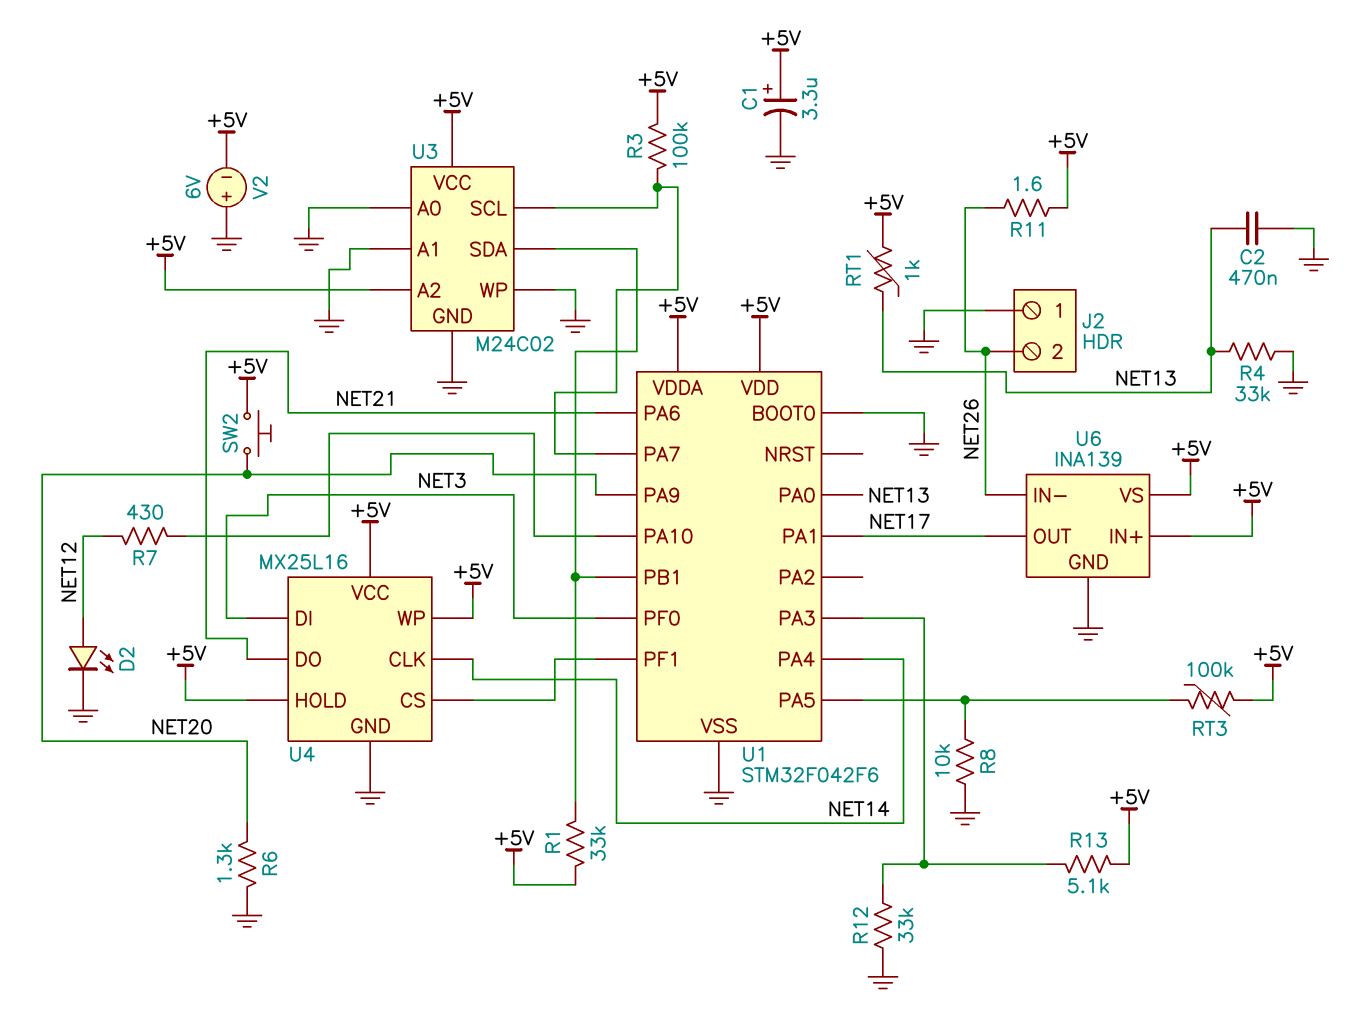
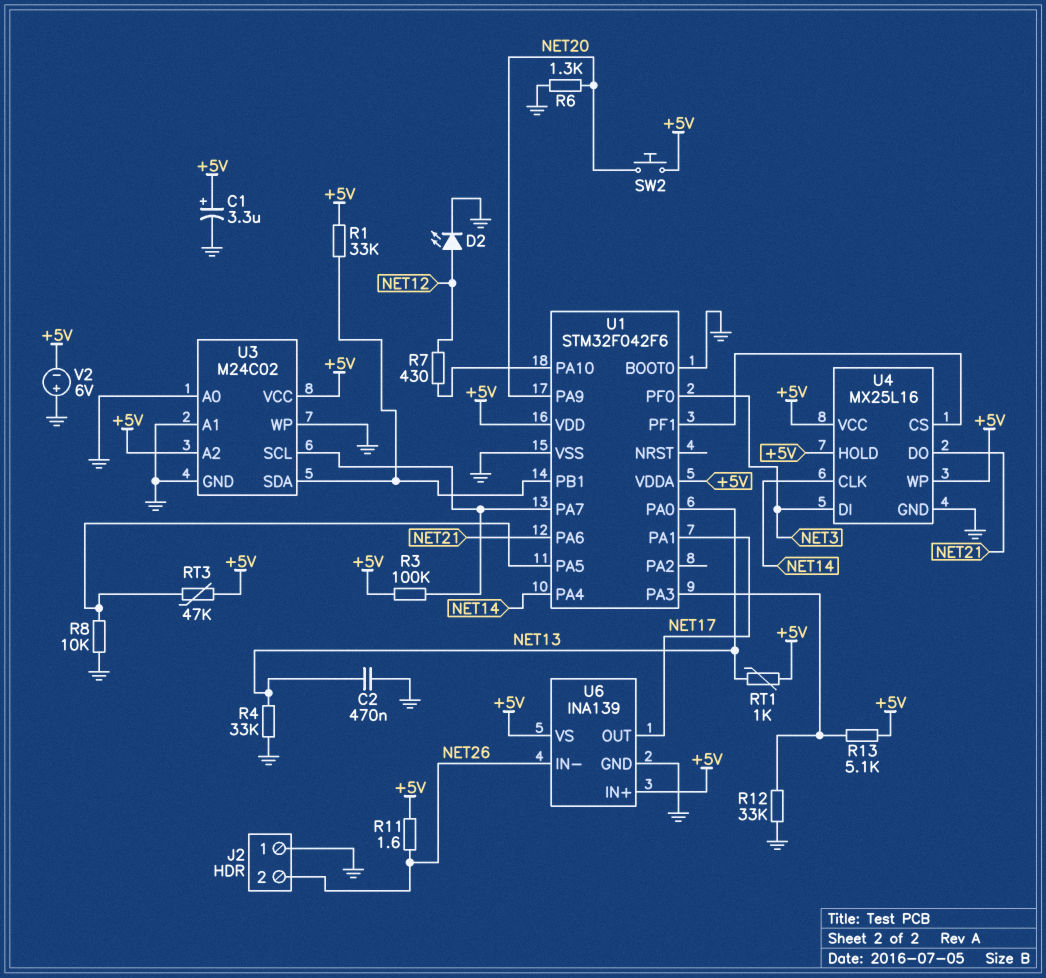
RT3: 100k (+5V, U1/PA5) -> 47k (+5V, U1/PA5)

